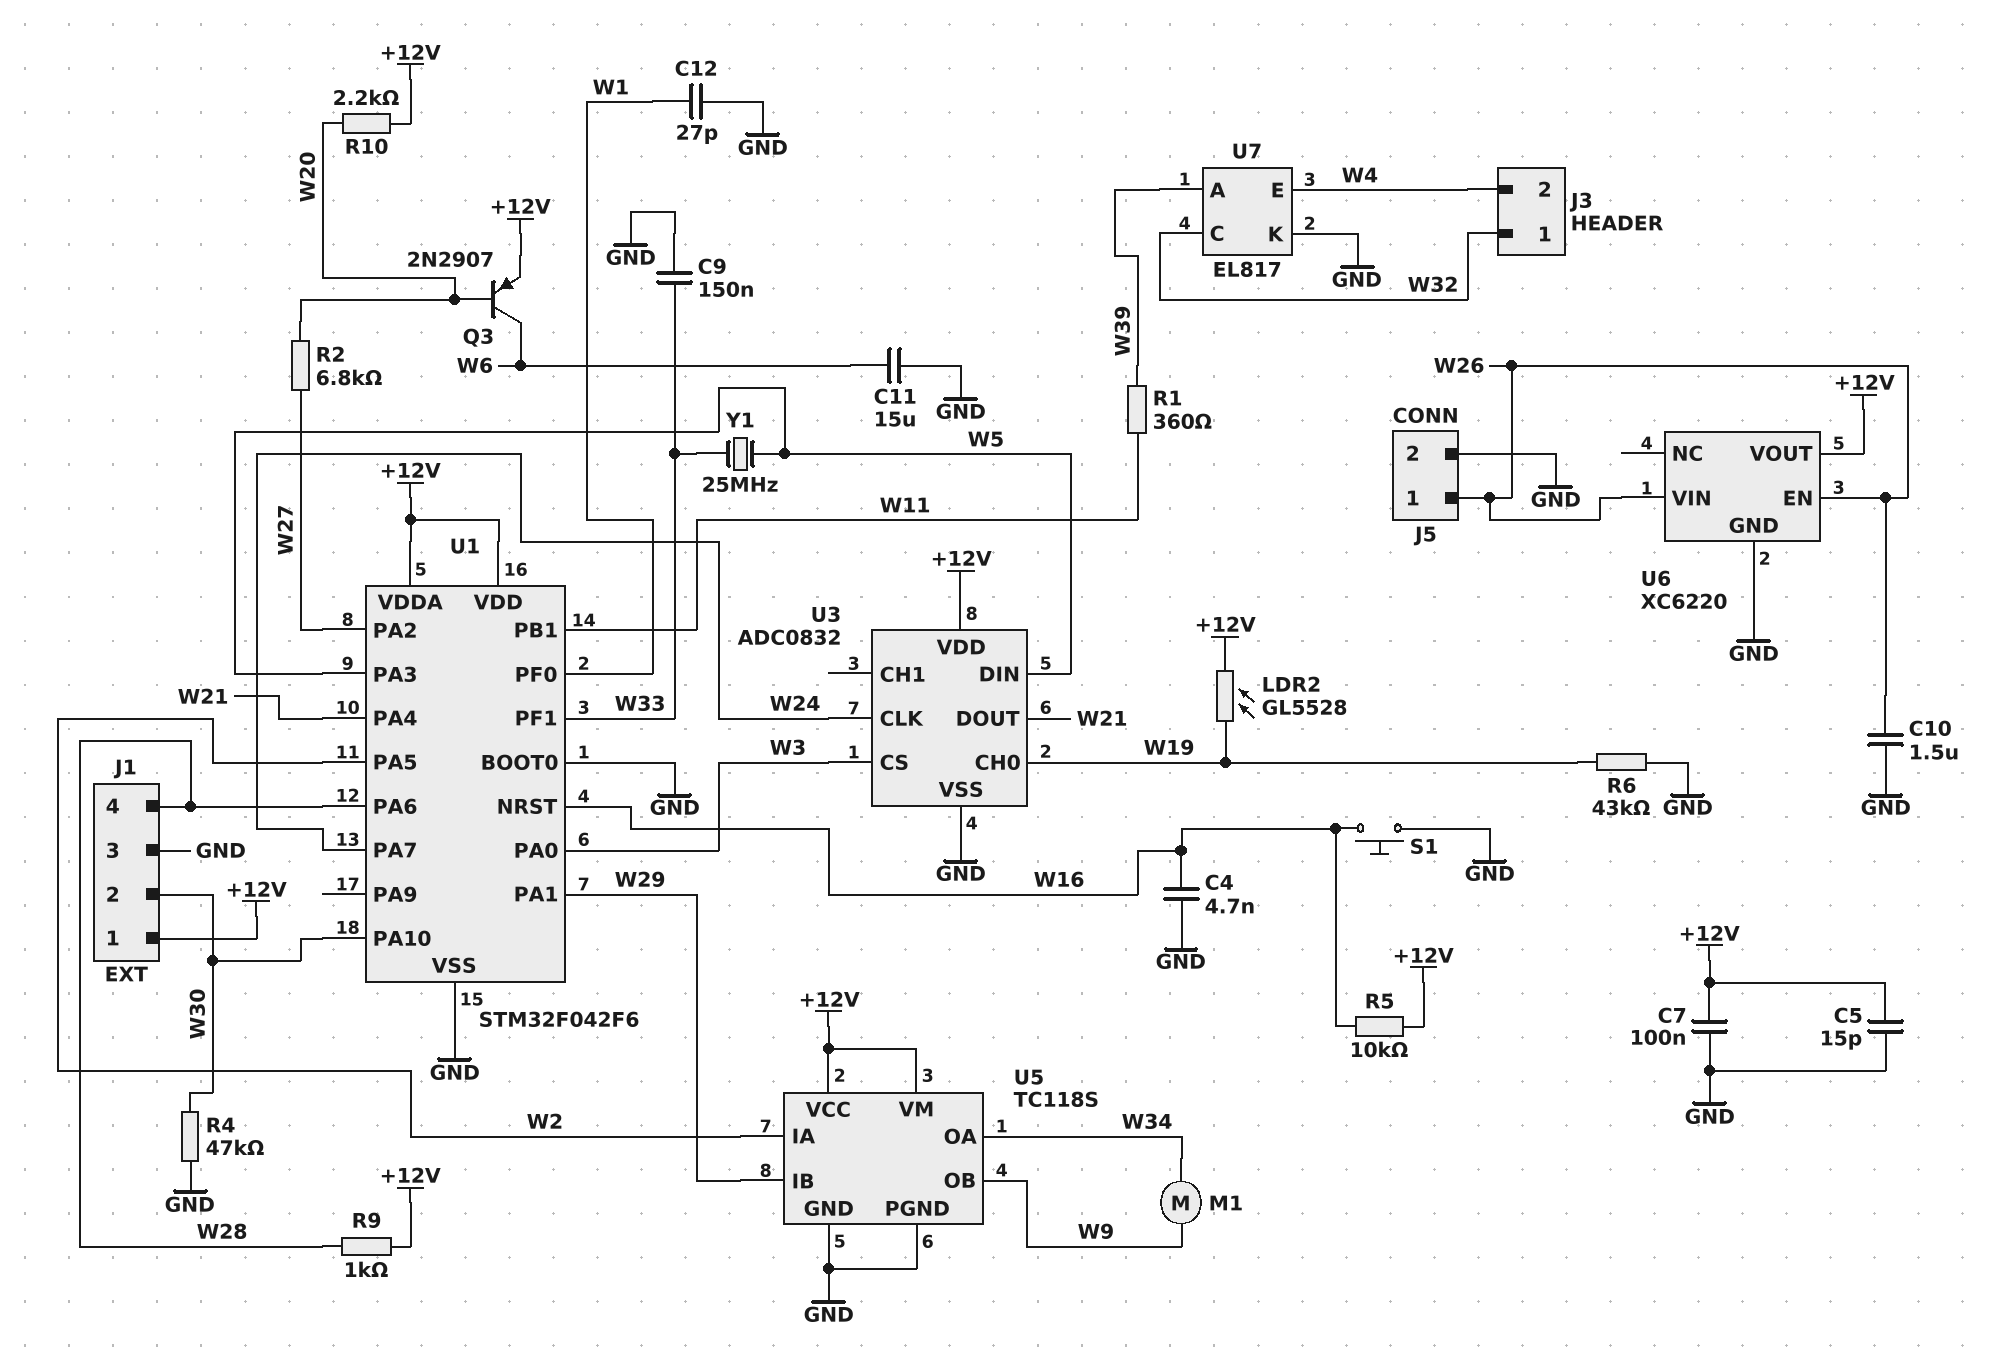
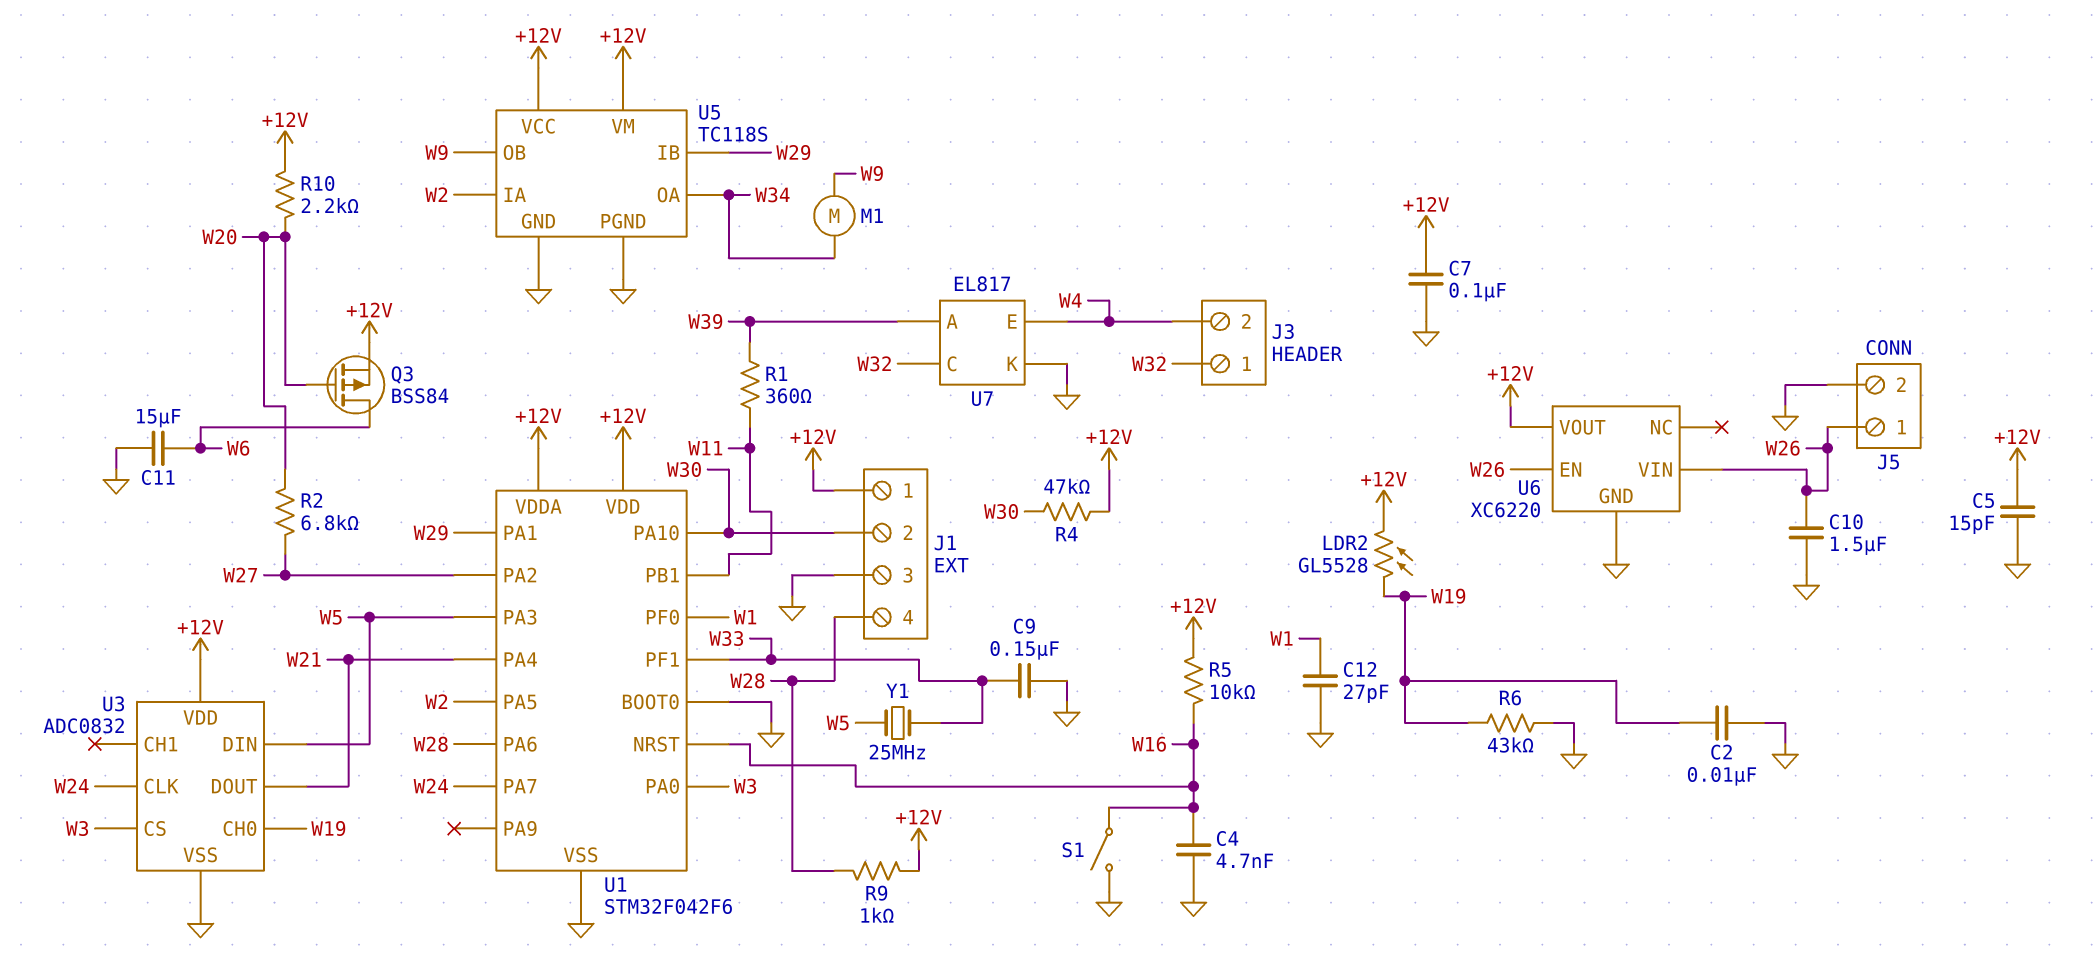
C2: none -> 10nF (GND, W19)
Q3: PNP 2N2907 (B W20, C W6, E +12V) -> PMOS BSS84 (G W20, D W6, S +12V)
R4: 47k (GND, W30) -> 47k (+12V, W30)
S1: button (GND, W16) -> switch (GND, W16)

